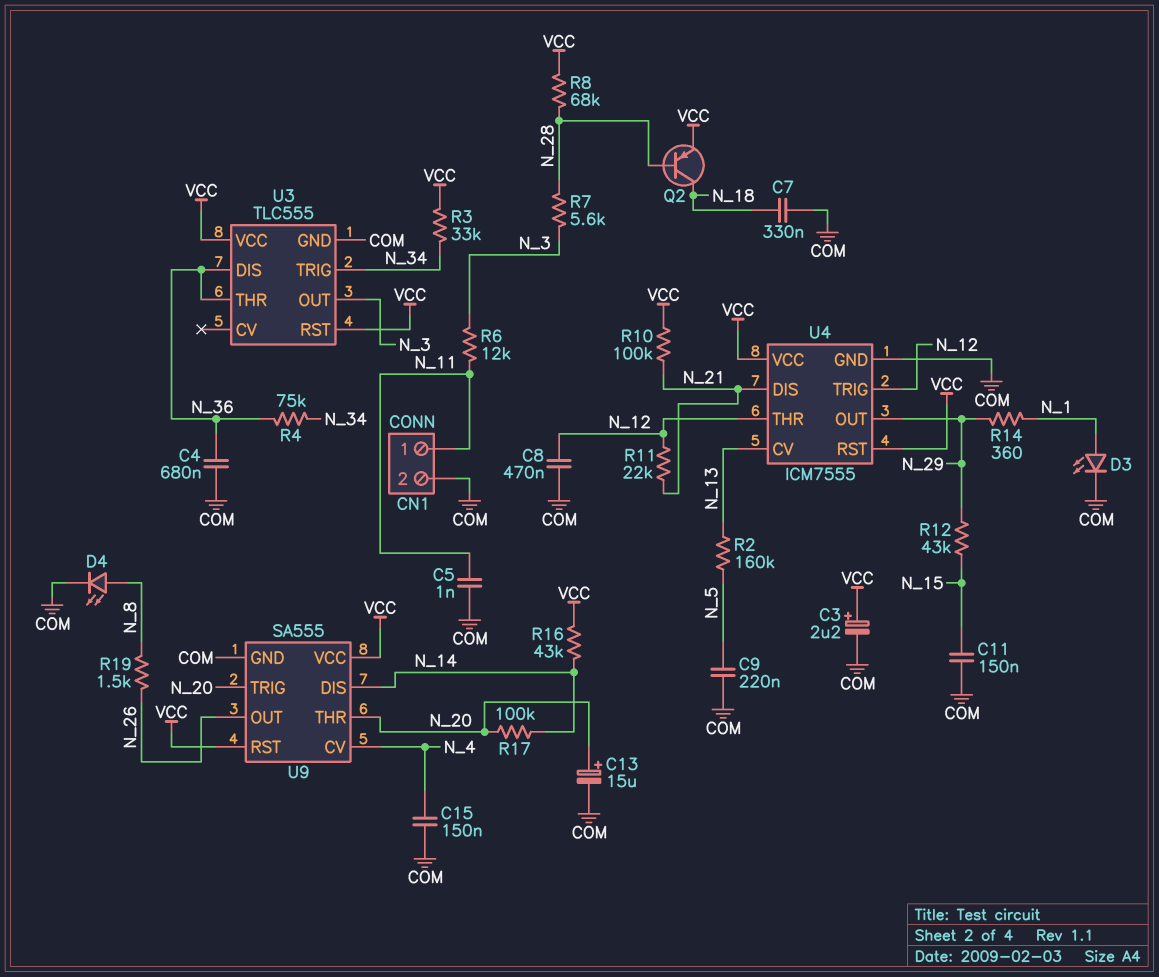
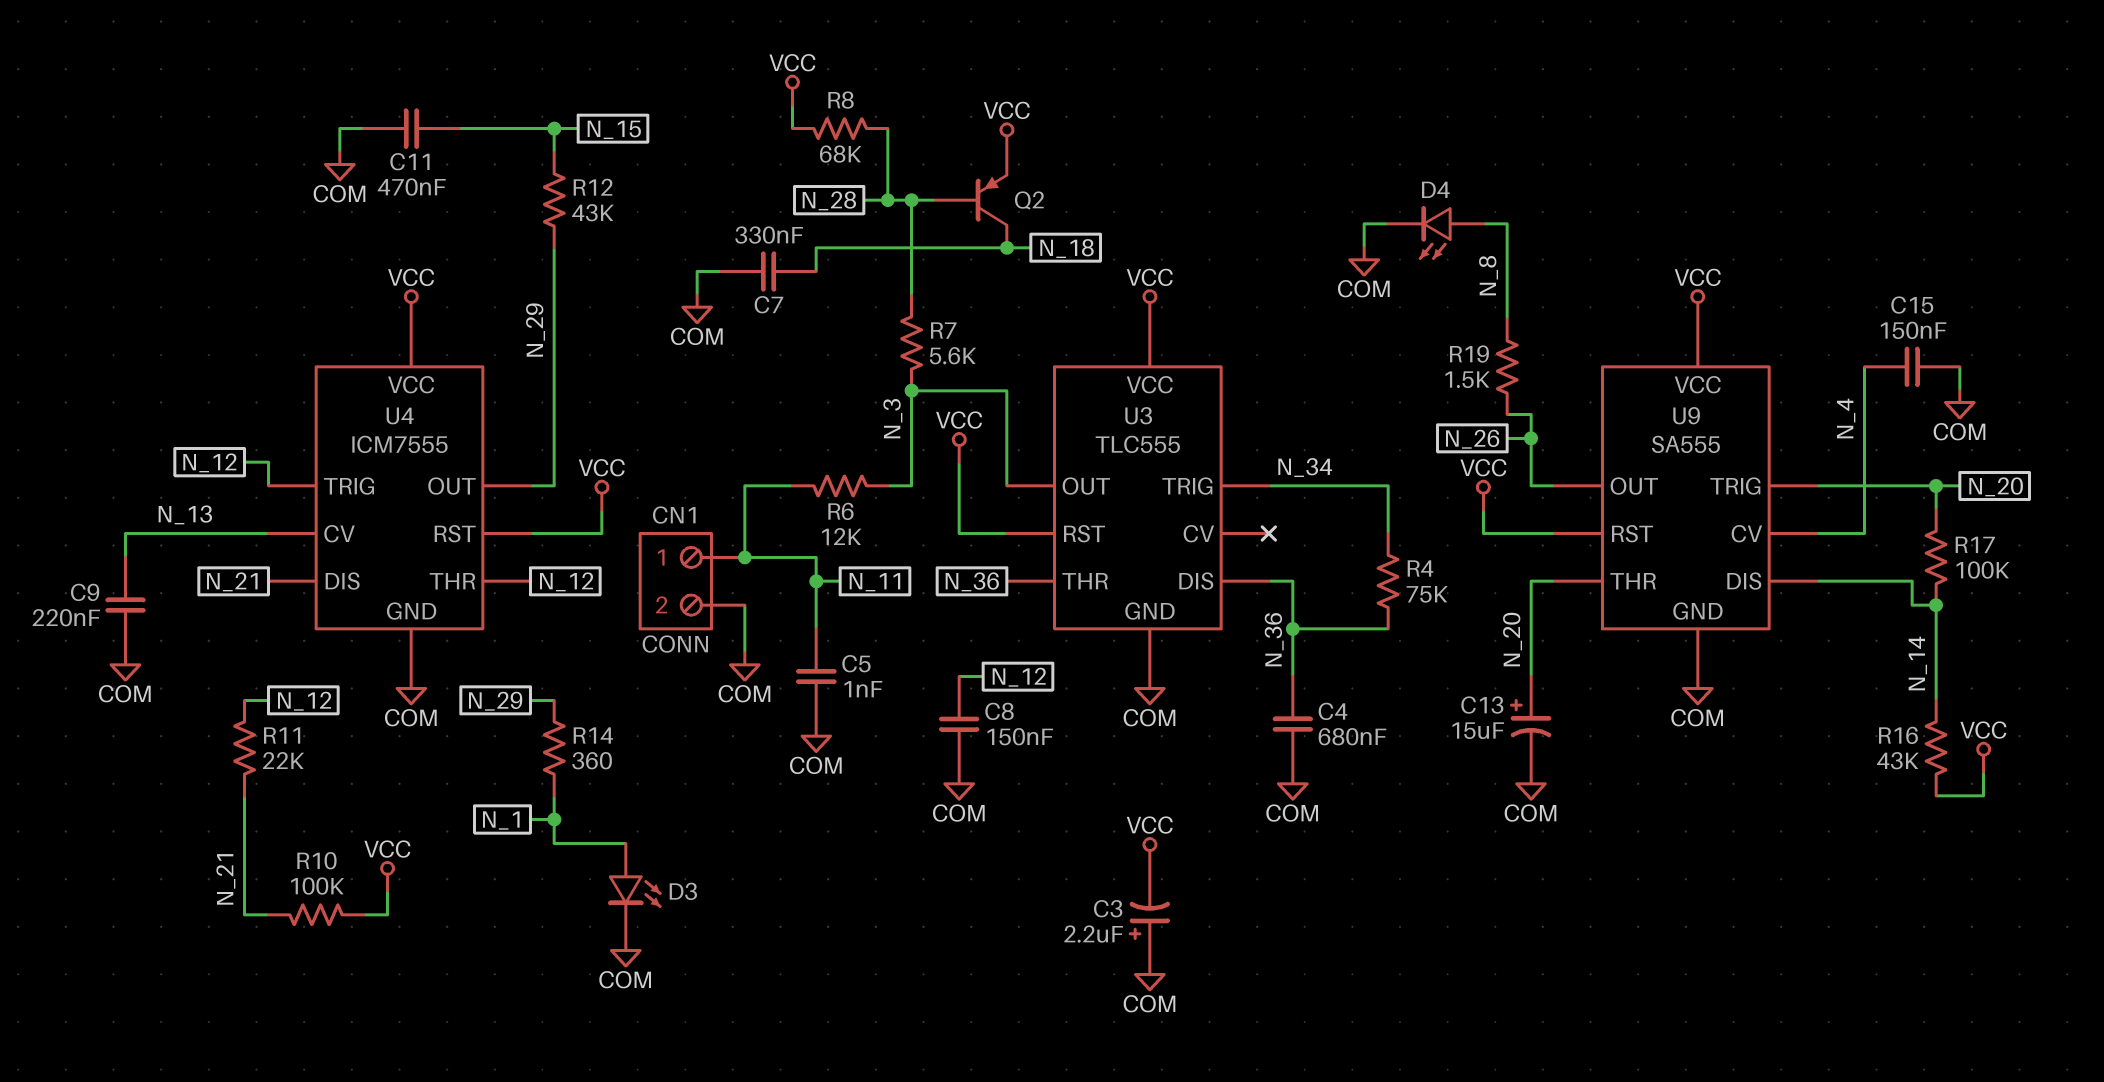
C3: 2.2uF (plus VCC, minus COM) -> 2.2uF (plus COM, minus VCC)
C8: 470nF (COM, N_12) -> 150nF (COM, N_12)
C9: 220nF (COM, N_5) -> 220nF (COM, N_13)
C11: 150nF (COM, N_15) -> 470nF (COM, N_15)
R2: 160k (N_5, N_13) -> none
R3: 33k (N_34, VCC) -> none

